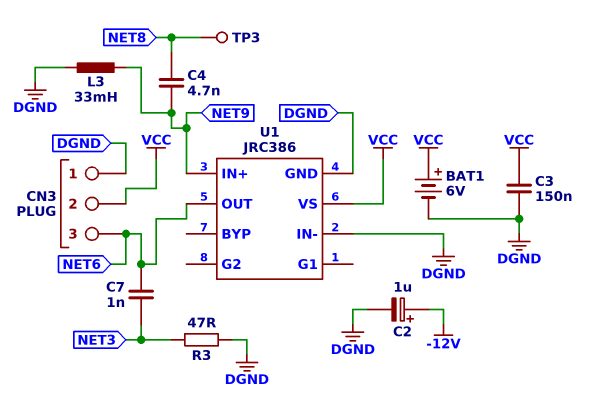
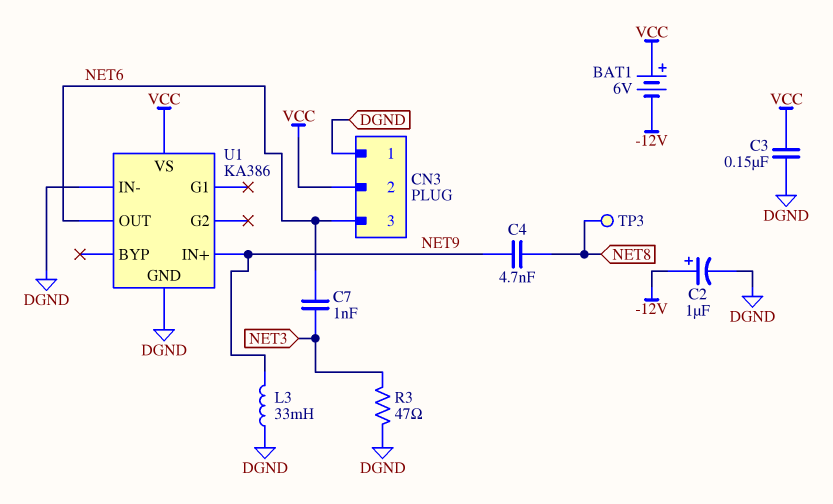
BAT1: 6V (plus VCC, minus DGND) -> 6V (plus VCC, minus -12V)
U1: JRC386 -> KA386

